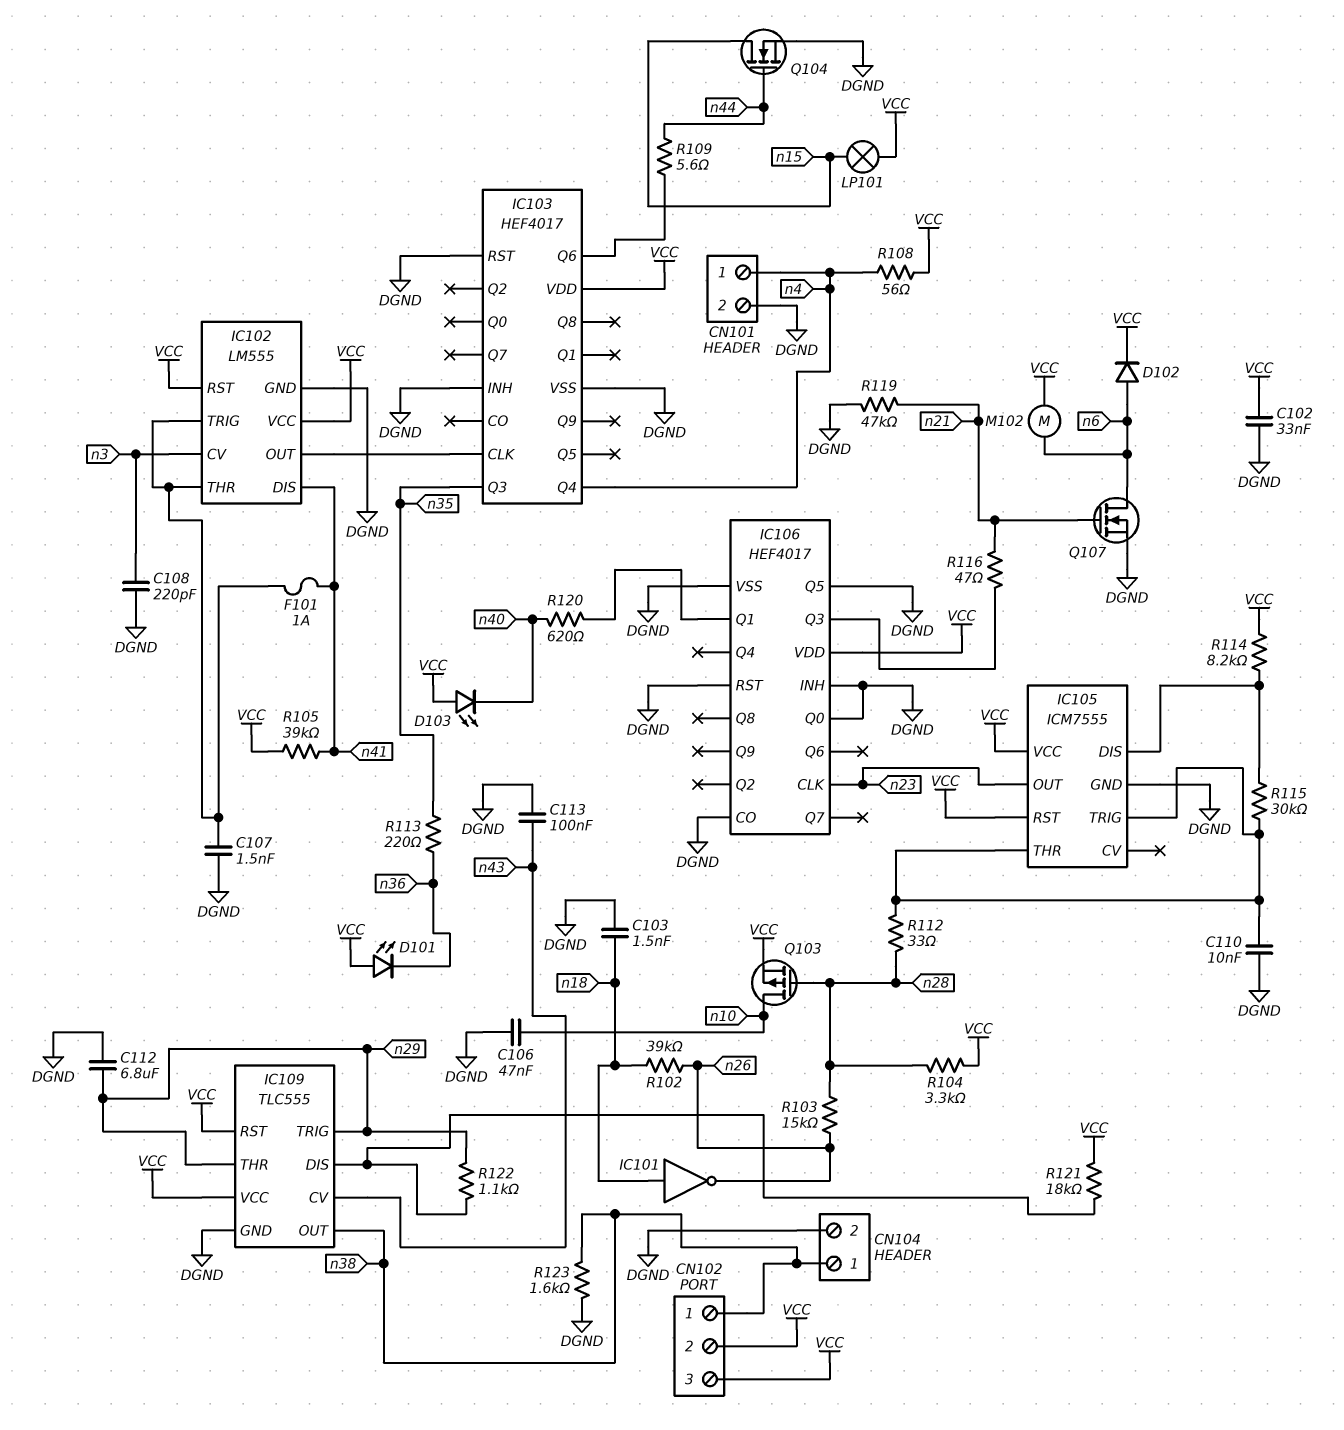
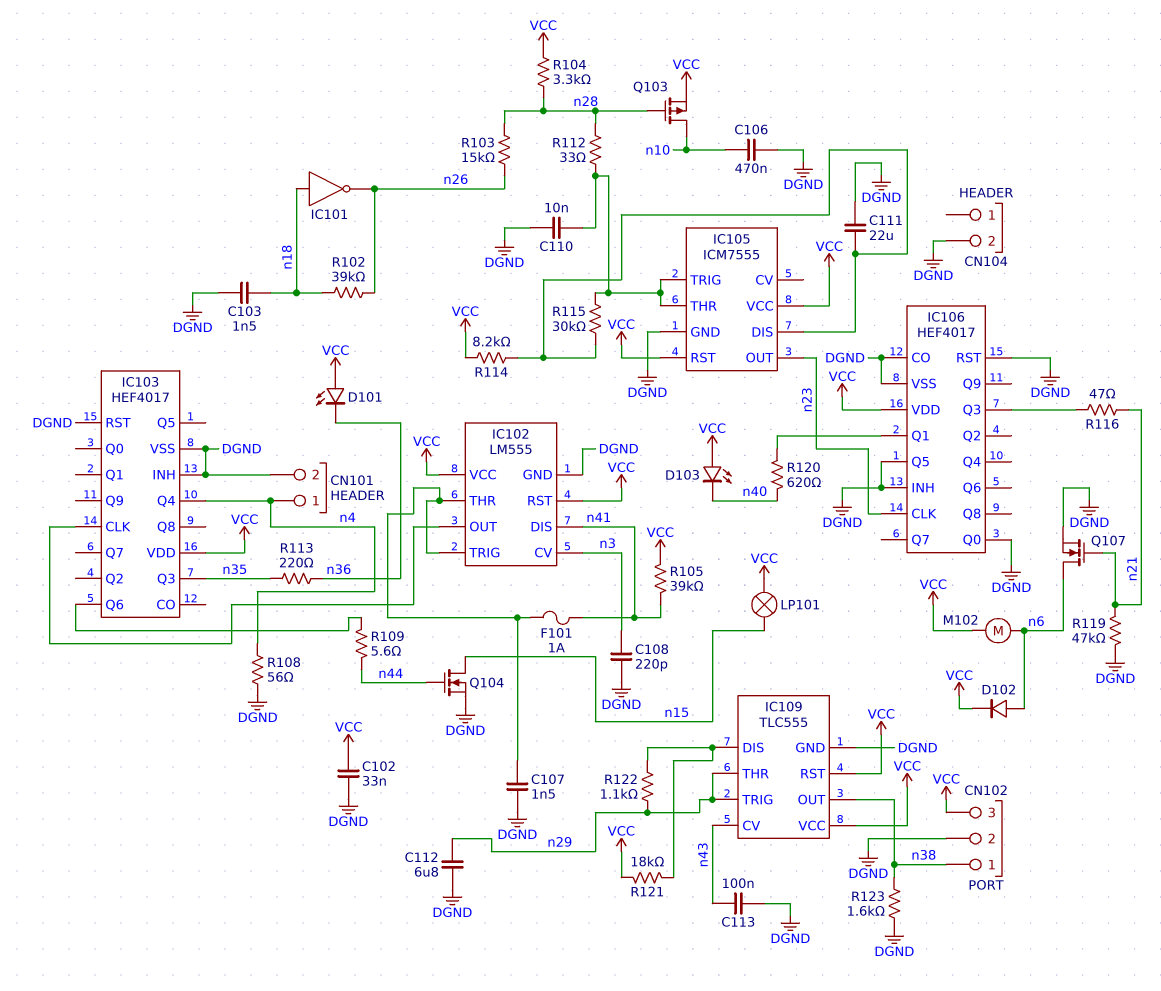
C106: 47nF (DGND, n10) -> 470nF (DGND, n10)
C111: none -> 22uF (DGND, IC105/DIS)
CN102 pin 2: VCC -> DGND
CN104 pin 1: n38 -> none
R108: 56 (VCC, n4) -> 56 (DGND, n4)

